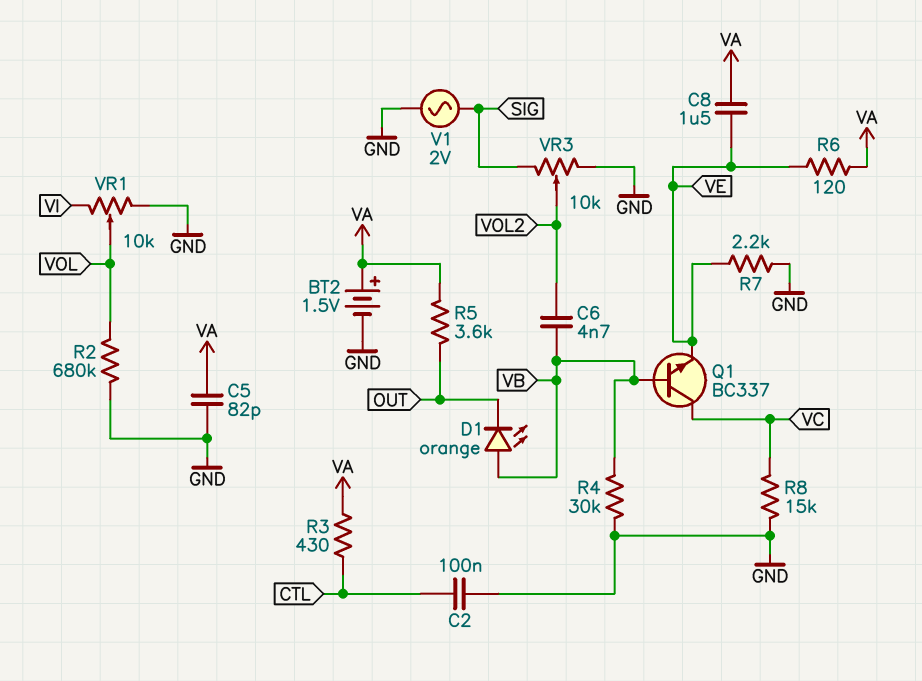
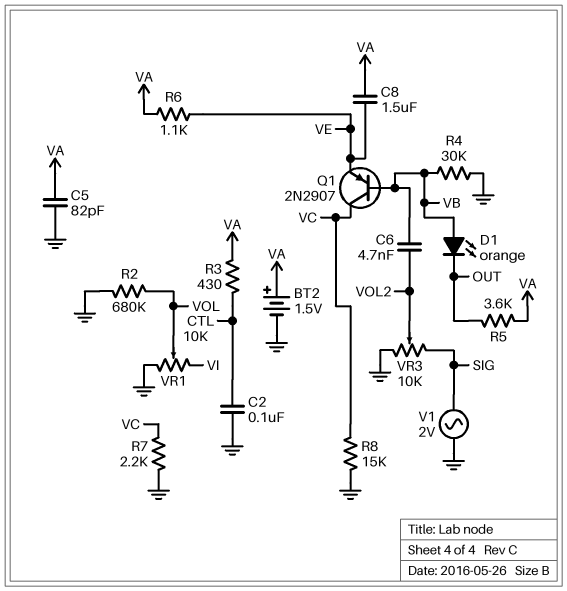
Q1: NPN BC337 (B VB, C VC, E VE) -> PNP 2N2907 (B VB, C VC, E VE)
R6: 120 (VA, VE) -> 1.1k (VA, VE)
R7: 2.2k (GND, VE) -> 2.2k (GND, VC)

